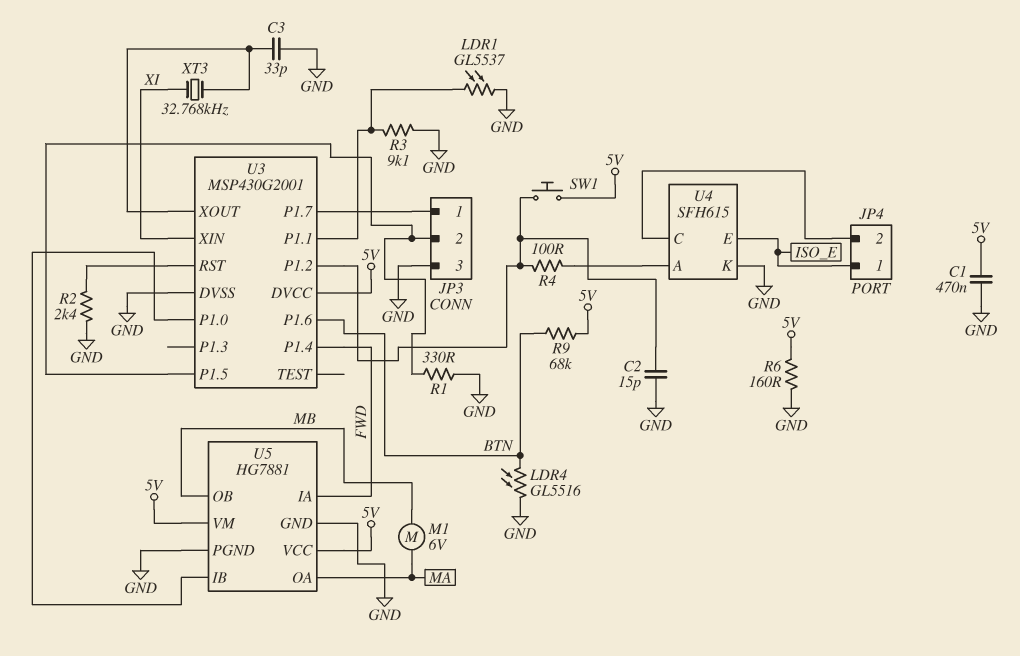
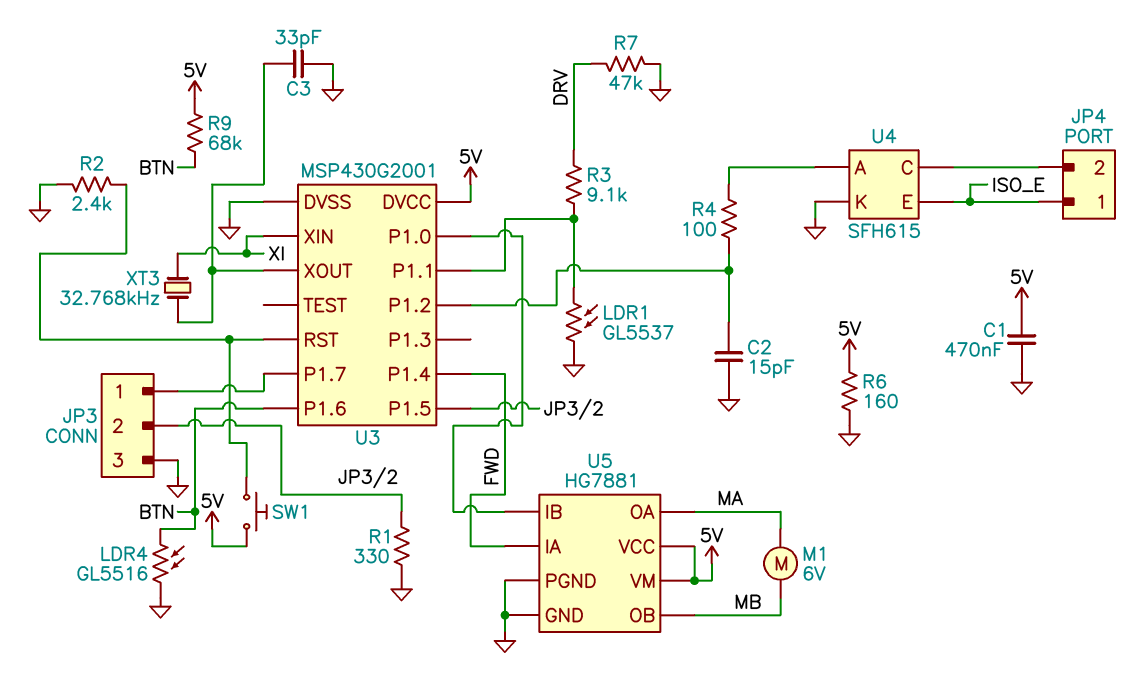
R3: 9.1k (GND, U3/P1.1) -> 9.1k (DRV, U3/P1.1)
R7: none -> 47k (DRV, GND)
SW1: button (5V, U3/P1.2) -> button (5V, U3/RST)

